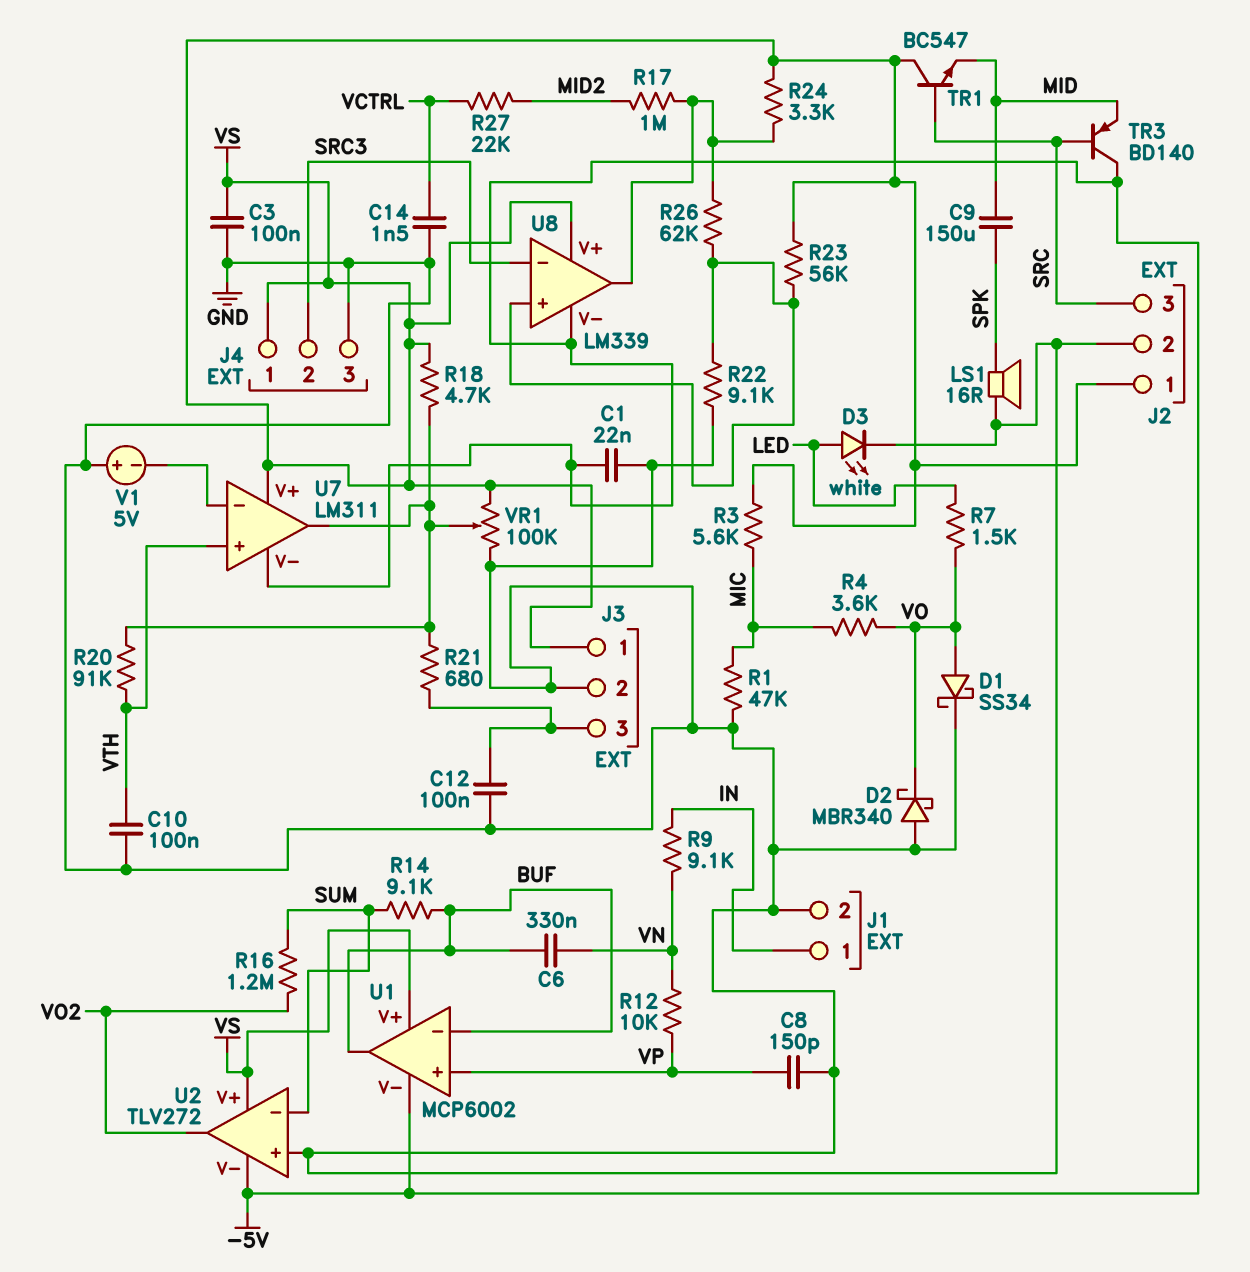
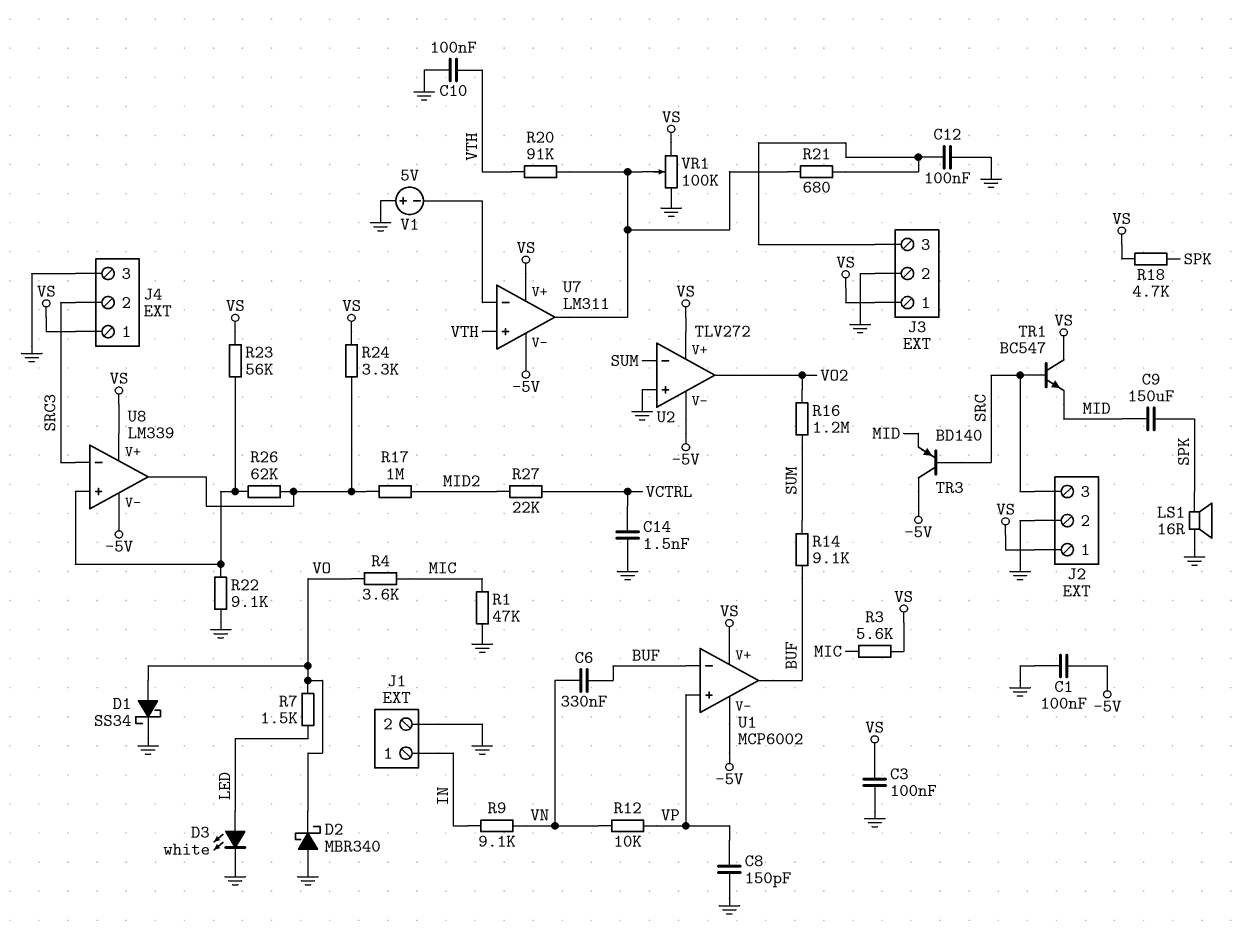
C1: 22nF (-5V, GND) -> 100nF (-5V, GND)
R18: 4.7k (U7/out, VS) -> 4.7k (SPK, VS)

